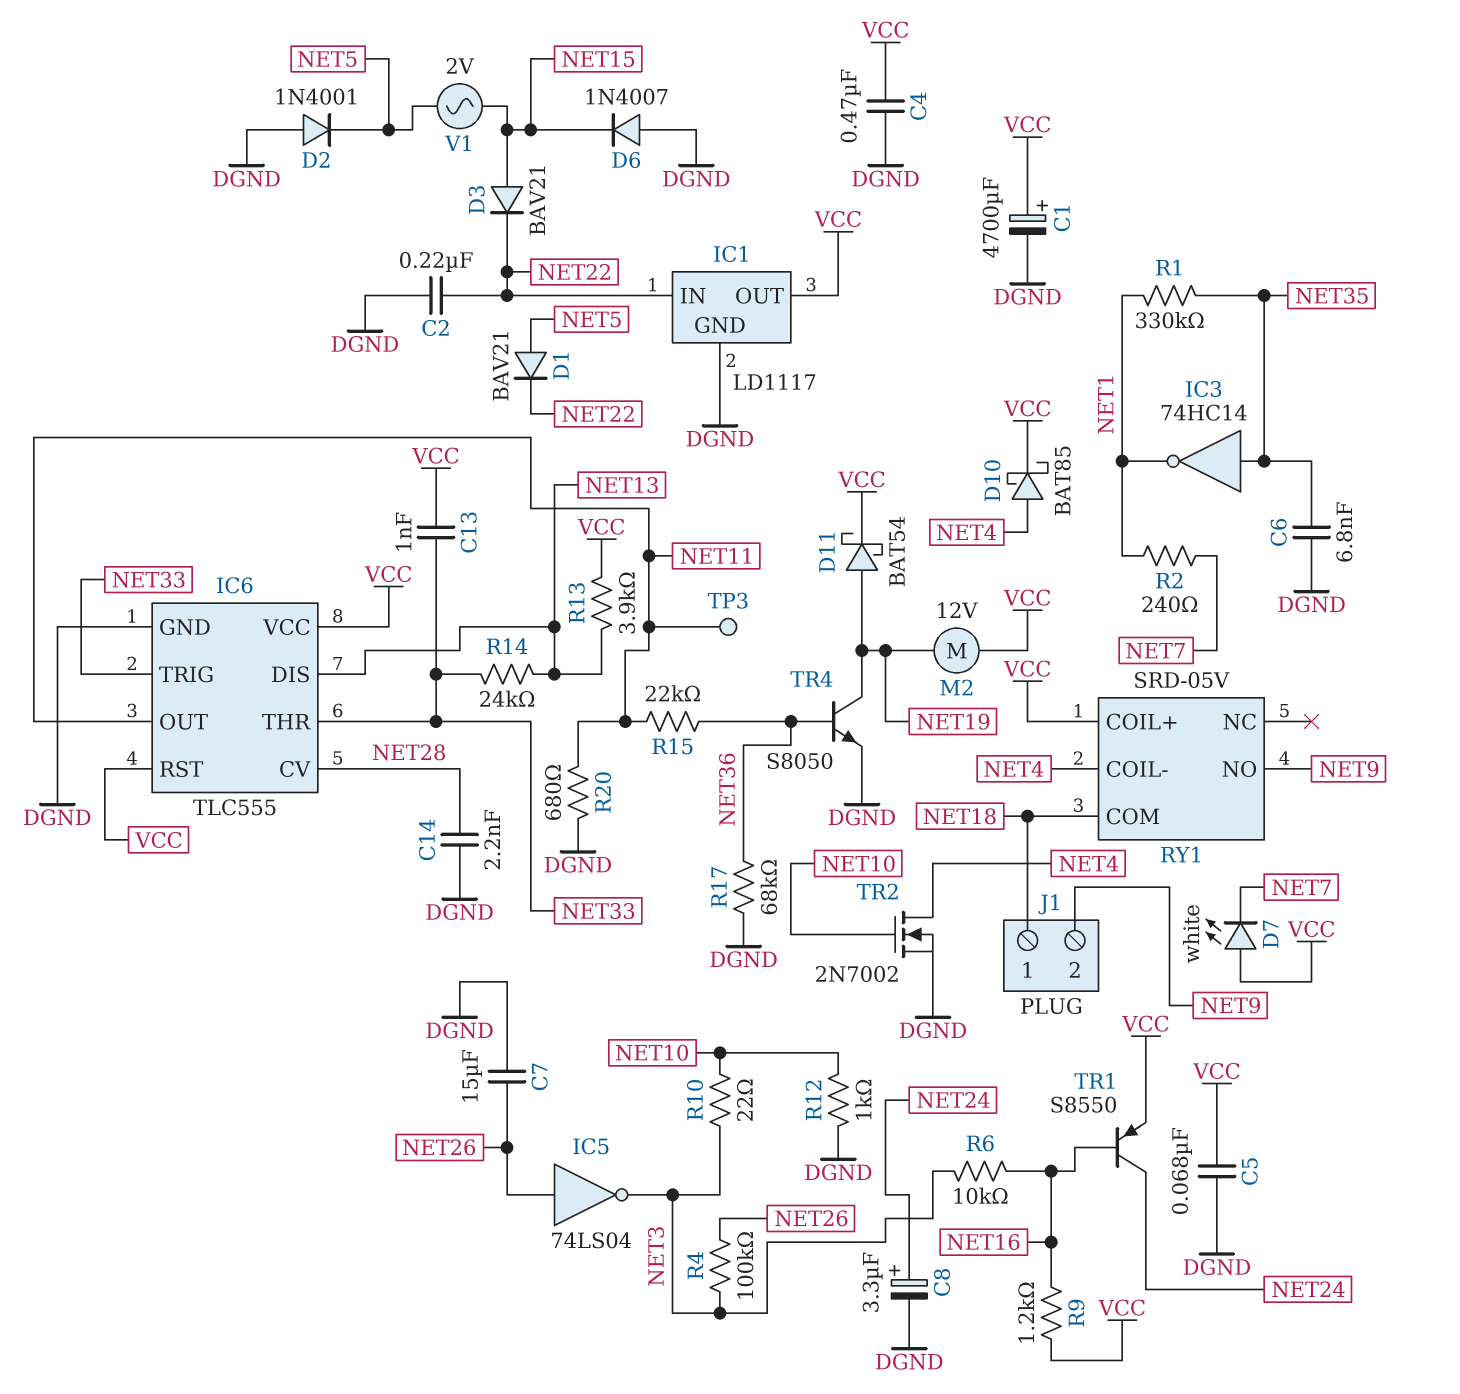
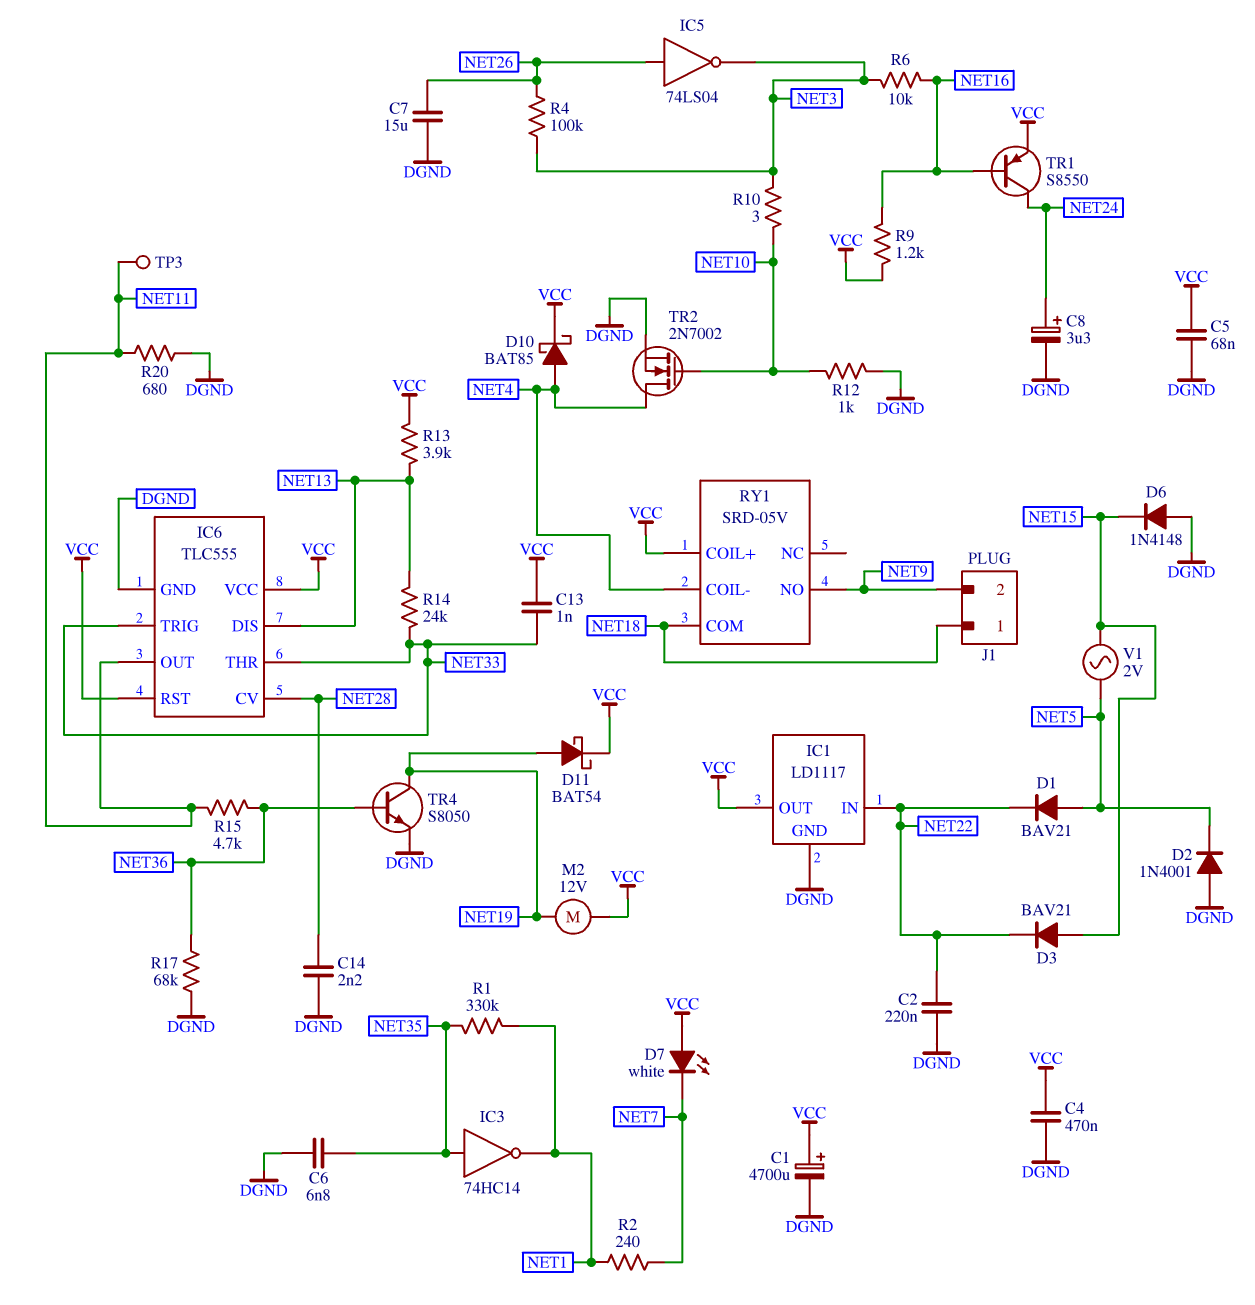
D6: diode 1N4007 (A DGND, K NET15) -> diode 1N4148 (A DGND, K NET15)
R10: 22 (NET3, NET10) -> 3 (NET3, NET10)
R15: 22k (NET11, NET36) -> 4.7k (NET11, NET36)

